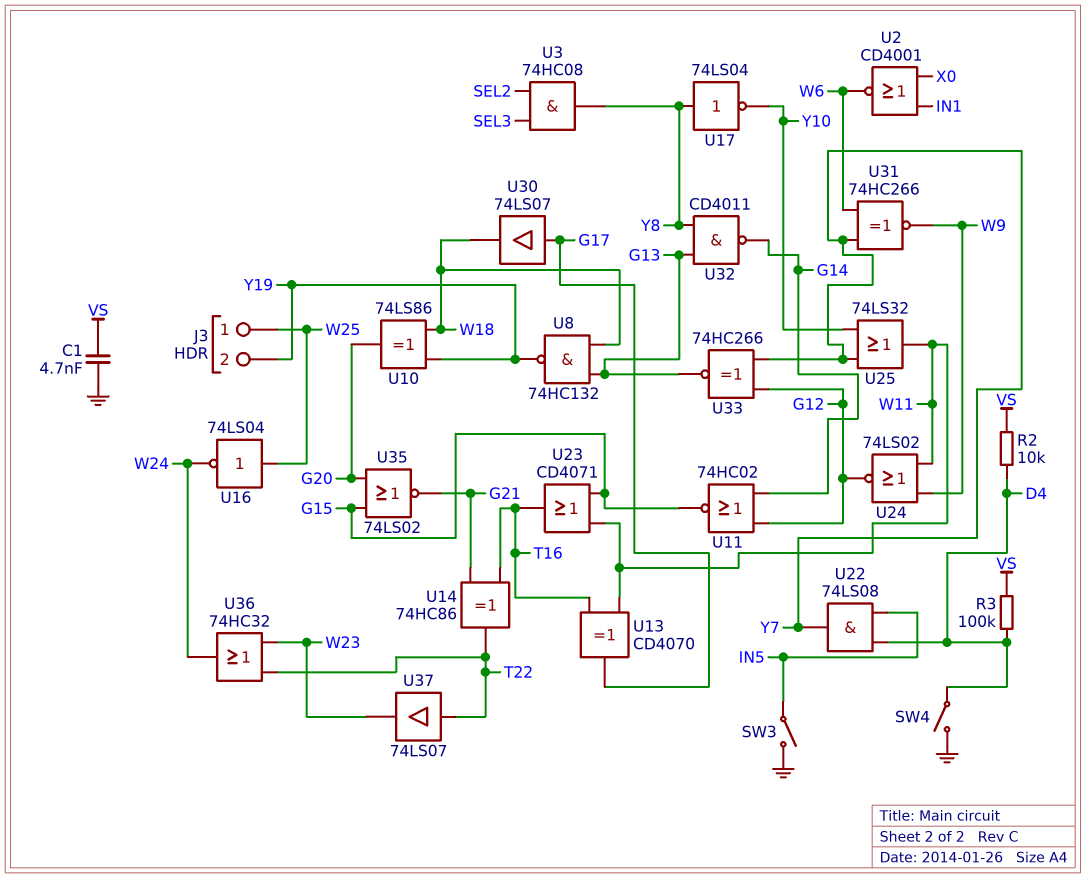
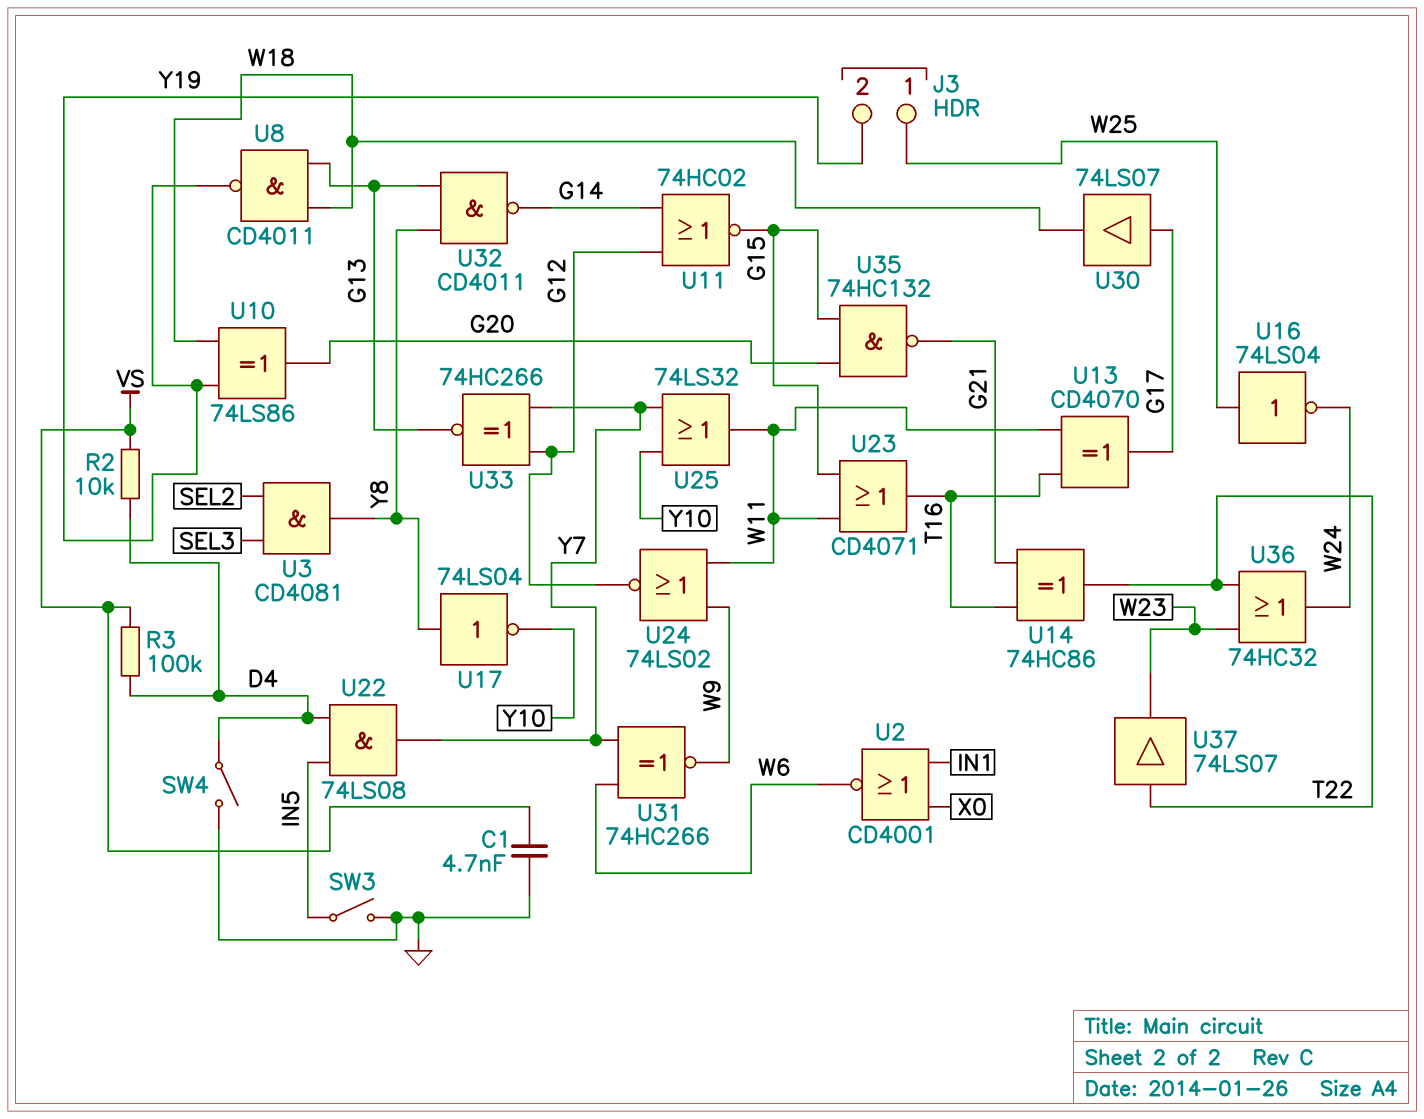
U3: AND 74HC08 (in SEL2, in SEL3, out Y8) -> AND CD4081 (in SEL2, in SEL3, out Y8)
U8: NAND 74HC132 (in G13, in W18, out Y19) -> NAND CD4011 (in G13, in W18, out Y19)
U35: NOR 74LS02 (in G15, in G20, out G21) -> NAND 74HC132 (in G15, in G20, out G21)

